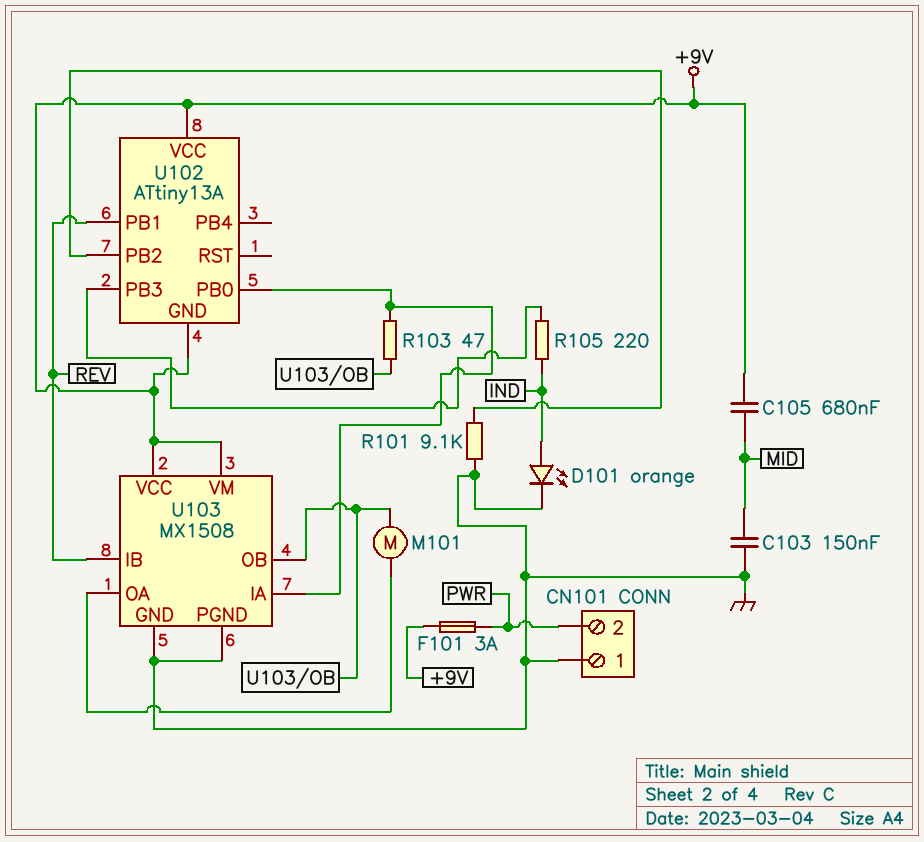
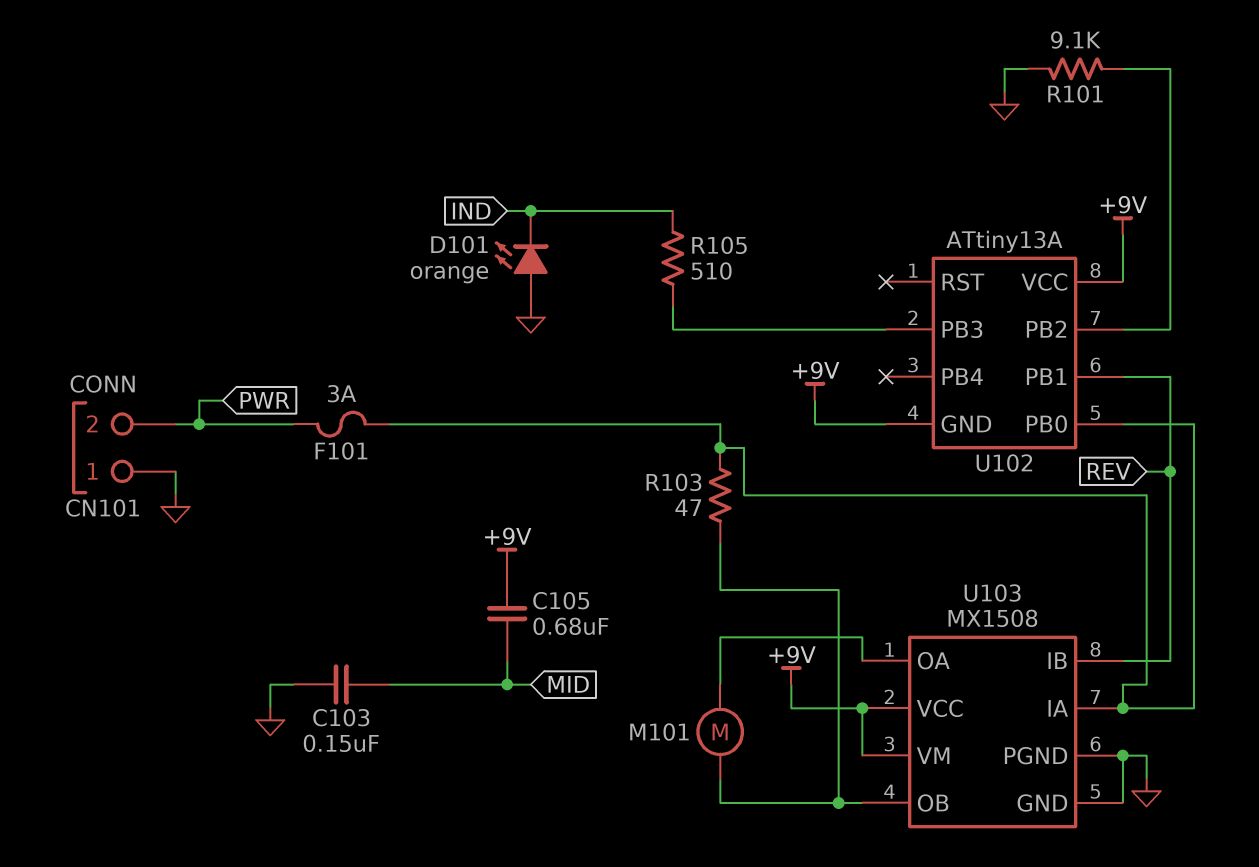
D101: LED orange (A IND, K GND) -> LED orange (A GND, K IND)
F101: 3A (+9V, PWR) -> 3A (PWR, U102/PB0)
R105: 220 (IND, U102/PB3) -> 510 (IND, U102/PB3)

